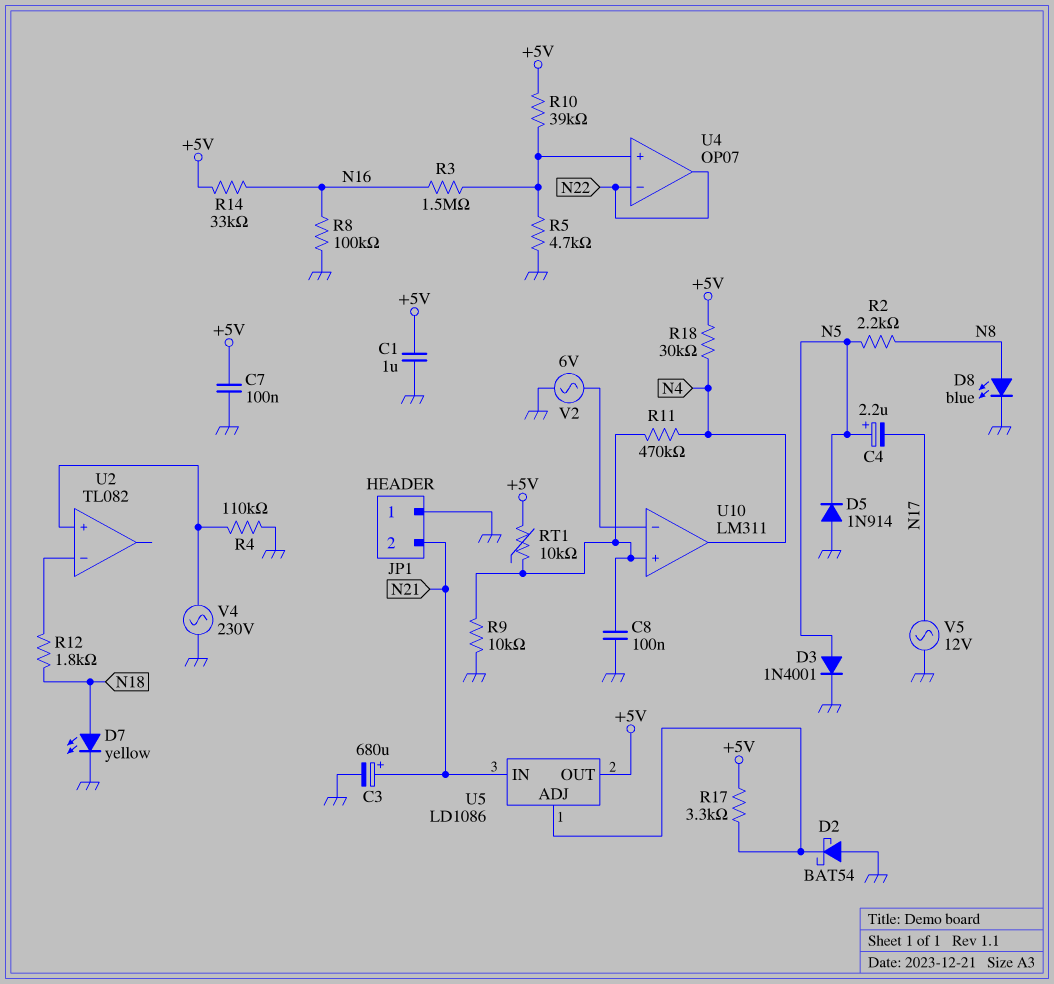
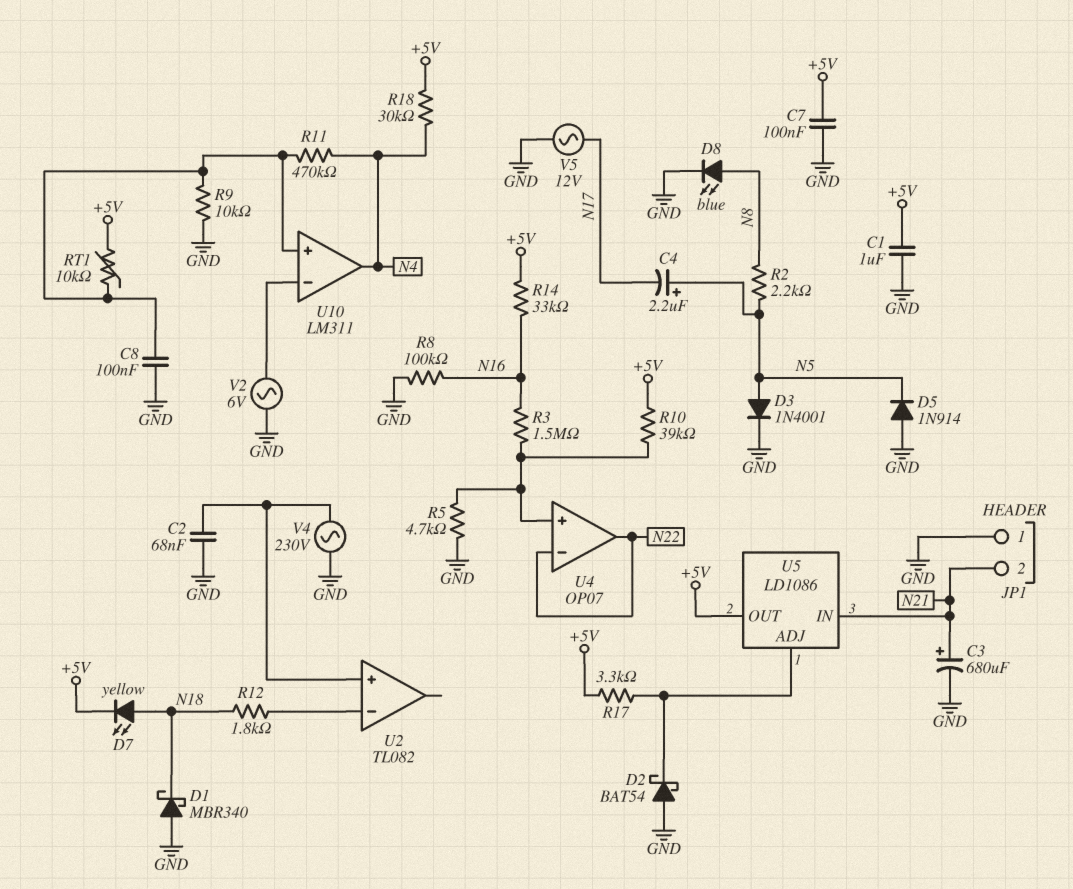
C2: none -> 68nF (GND, U2/in+)
D1: none -> schottky MBR340 (A GND, K N18)
D7: LED yellow (A N18, K GND) -> LED yellow (A N18, K +5V)
R4: 110k (GND, U2/in+) -> none

